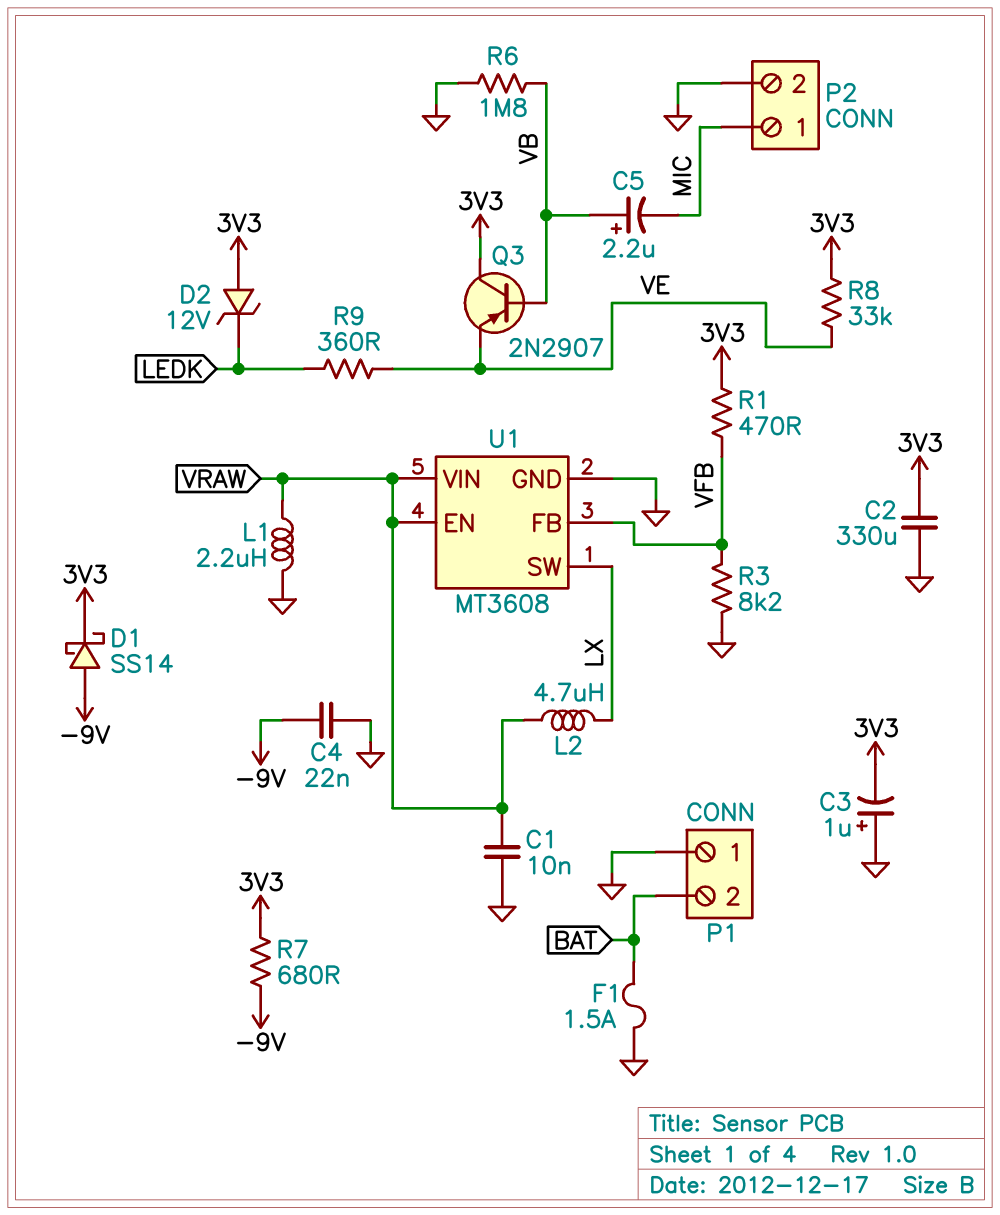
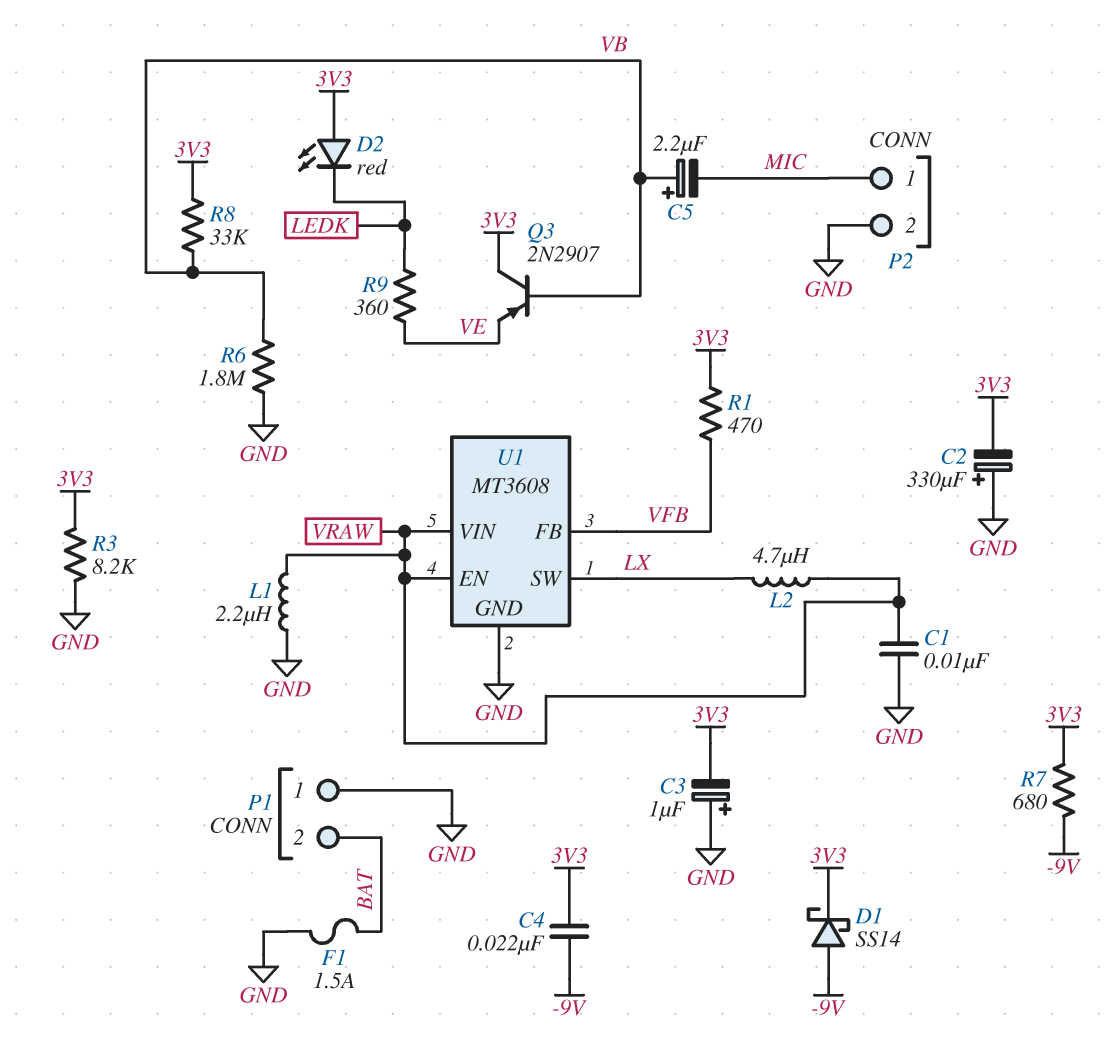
C2: 330uF (3V3, GND) -> 330uF (plus GND, minus 3V3)
C4: 22nF (-9V, GND) -> 22nF (-9V, 3V3)
D2: zener 12V (A 3V3, K LEDK) -> LED red (A 3V3, K LEDK)
R3: 8.2k (GND, VFB) -> 8.2k (3V3, GND)
R8: 33k (3V3, VE) -> 33k (3V3, VB)

